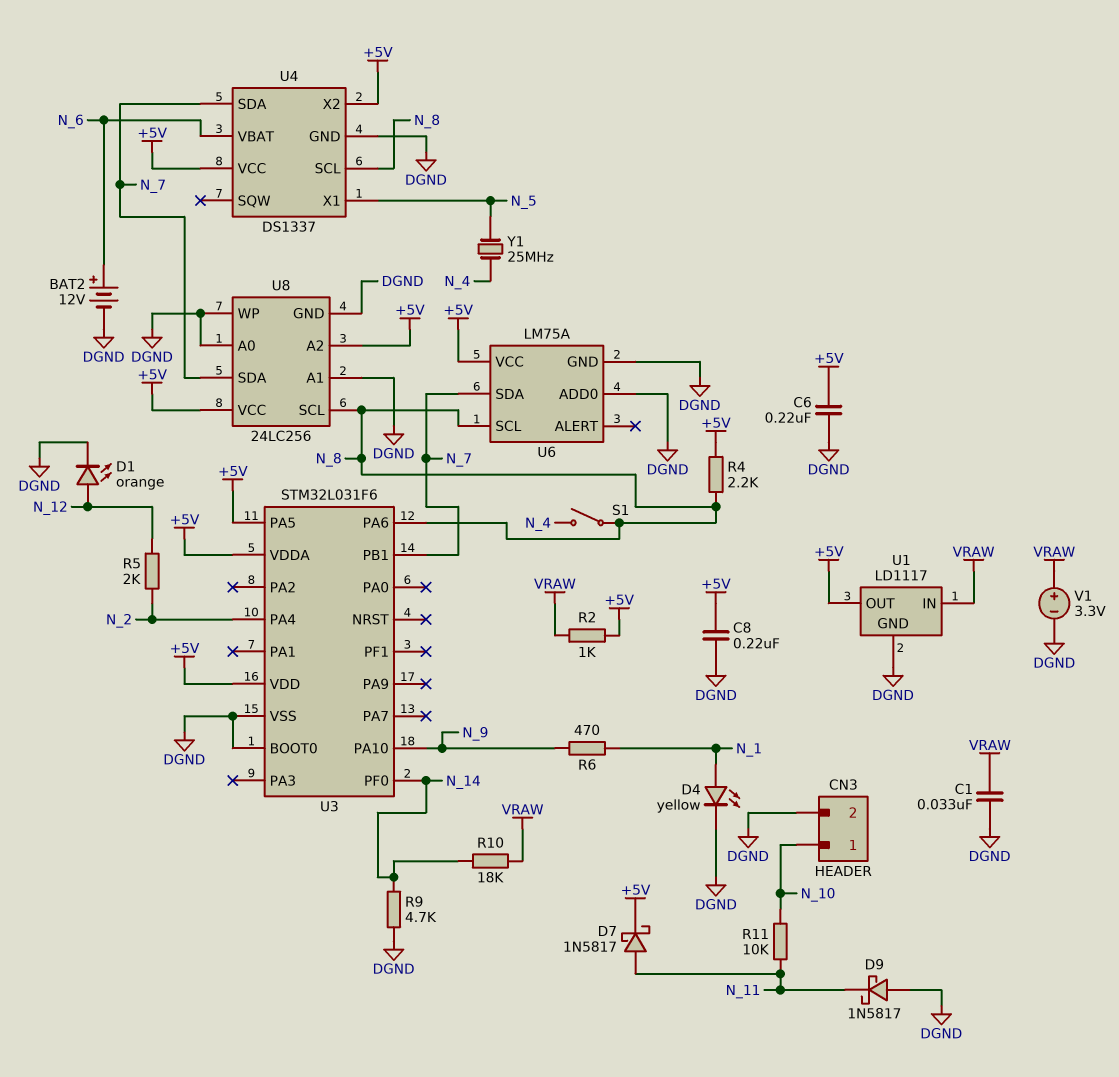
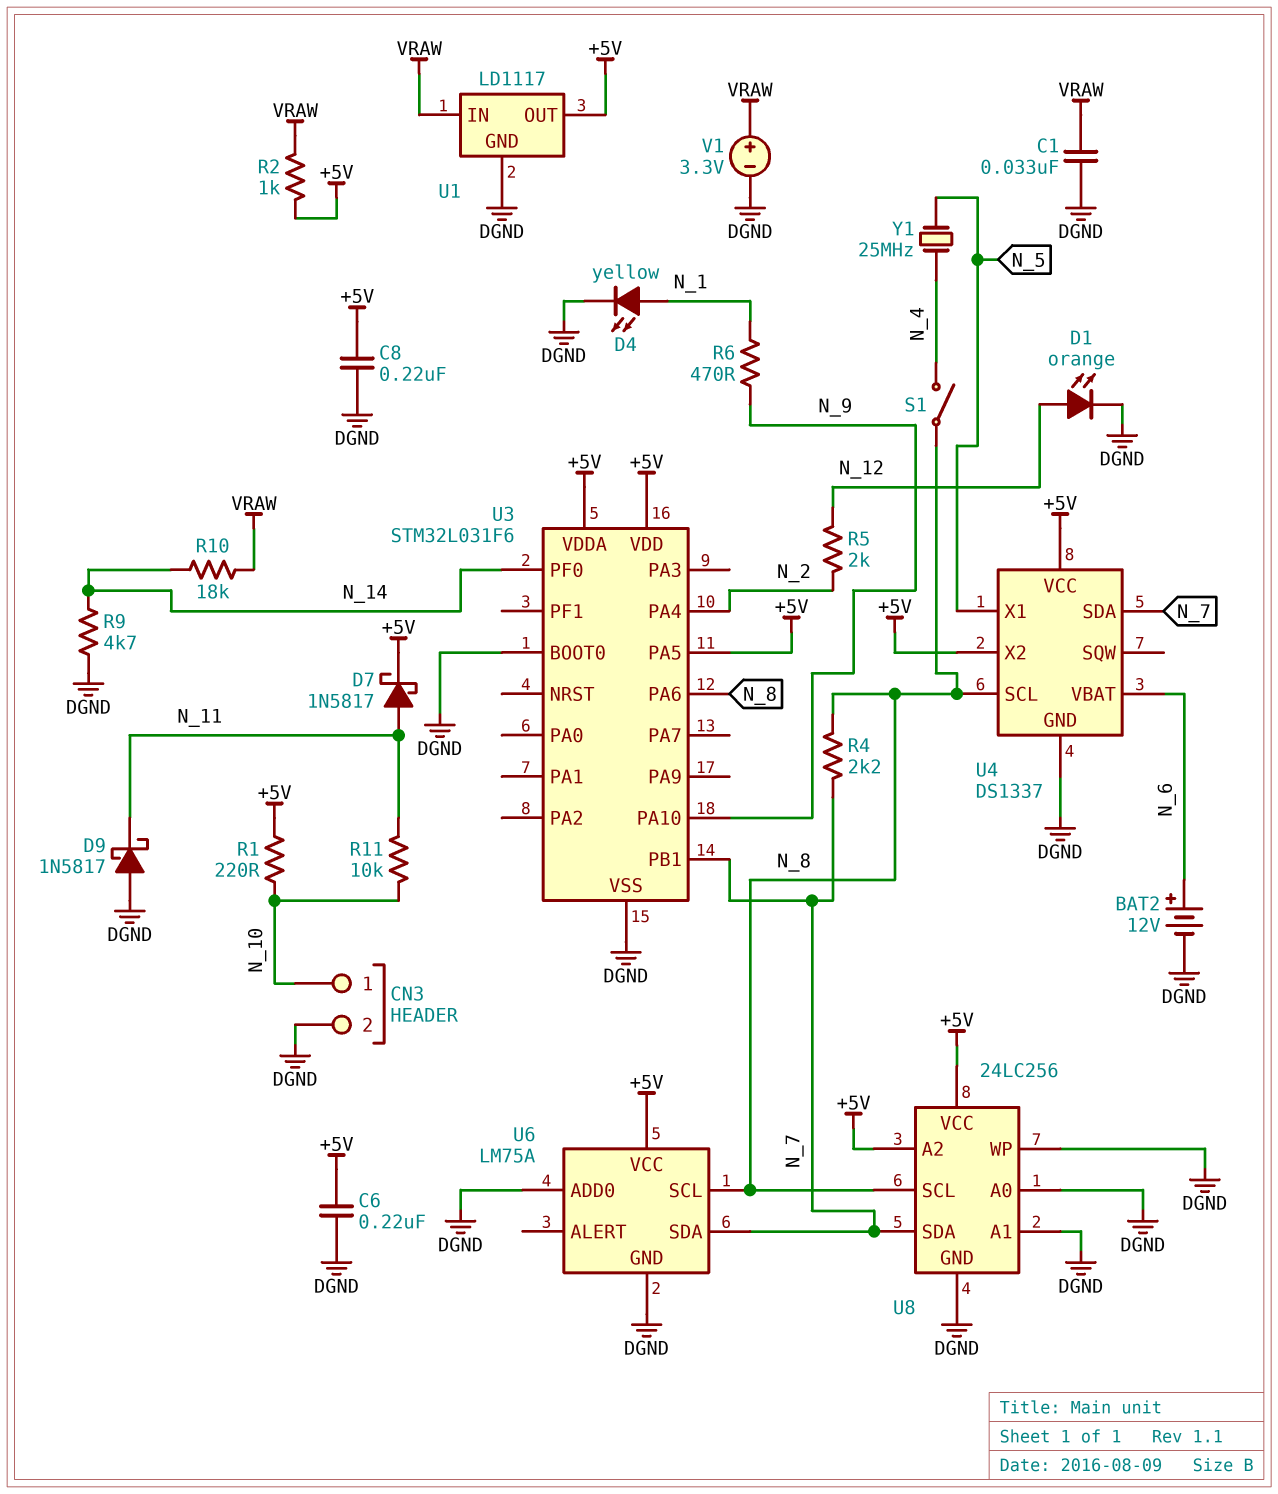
R1: none -> 220 (+5V, N_10)
R4: 2.2k (+5V, N_8) -> 2.2k (N_7, N_8)

